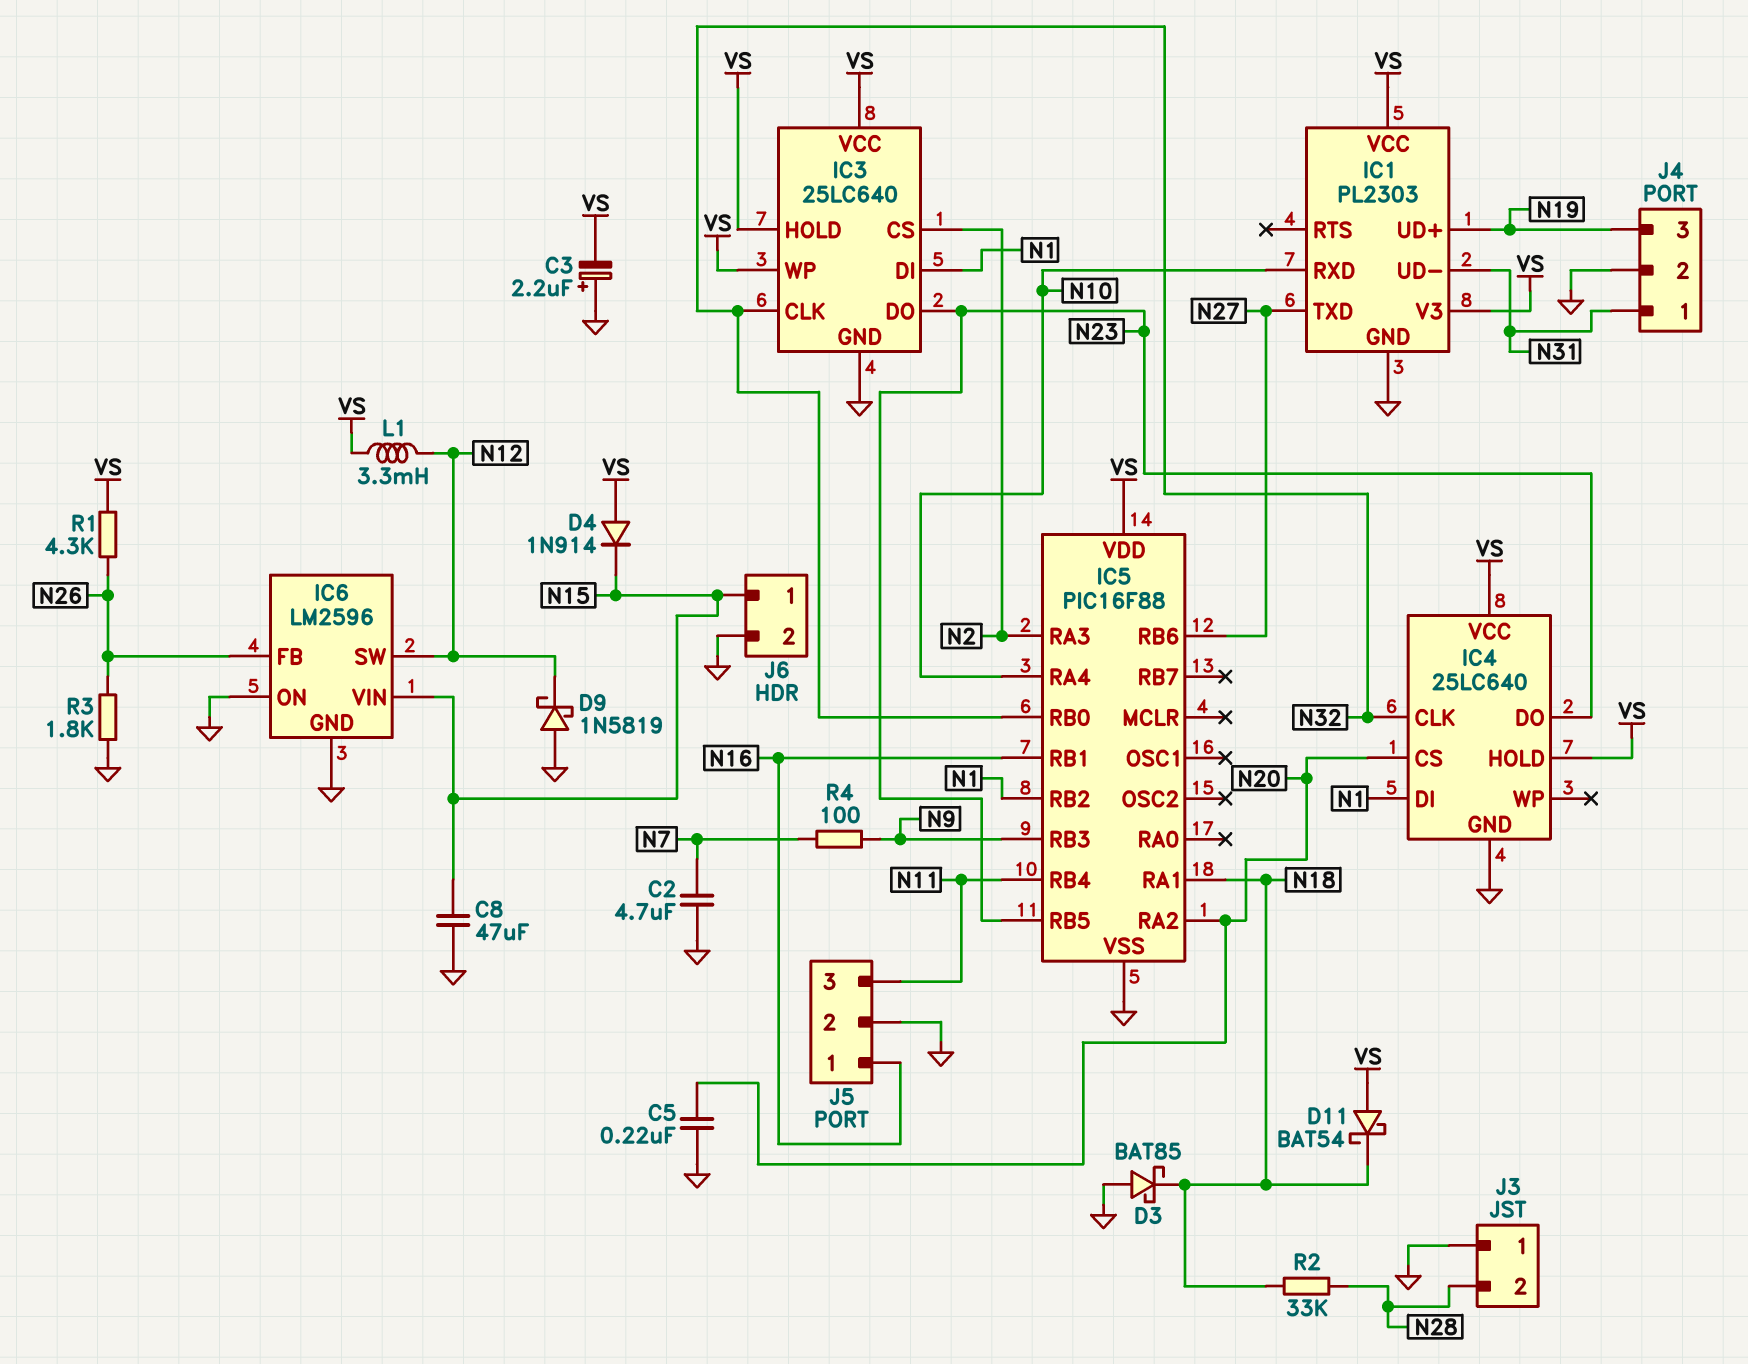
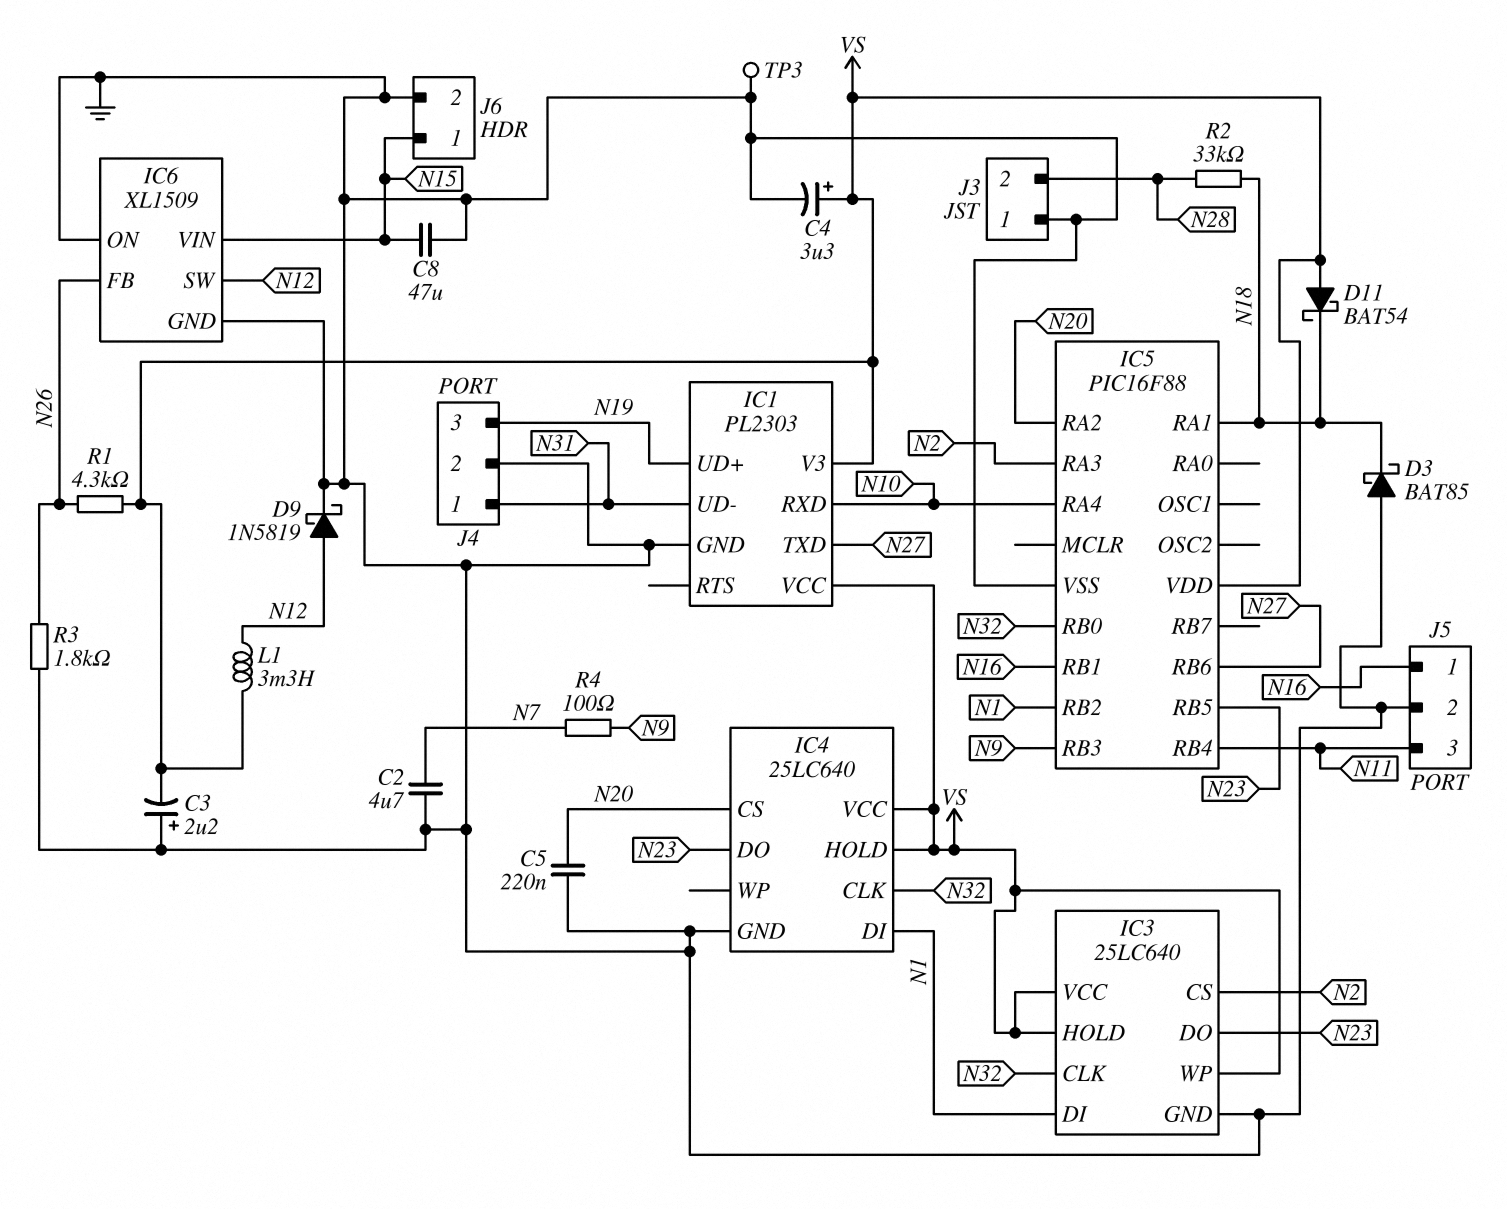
C4: none -> 3.3uF (plus VS, minus GND)
D4: diode 1N914 (A VS, K N15) -> none
D9: schottky 1N5819 (A GND, K N12) -> schottky 1N5819 (A N12, K GND)
IC6: LM2596 -> XL1509
TP3: none -> test point (GND)

